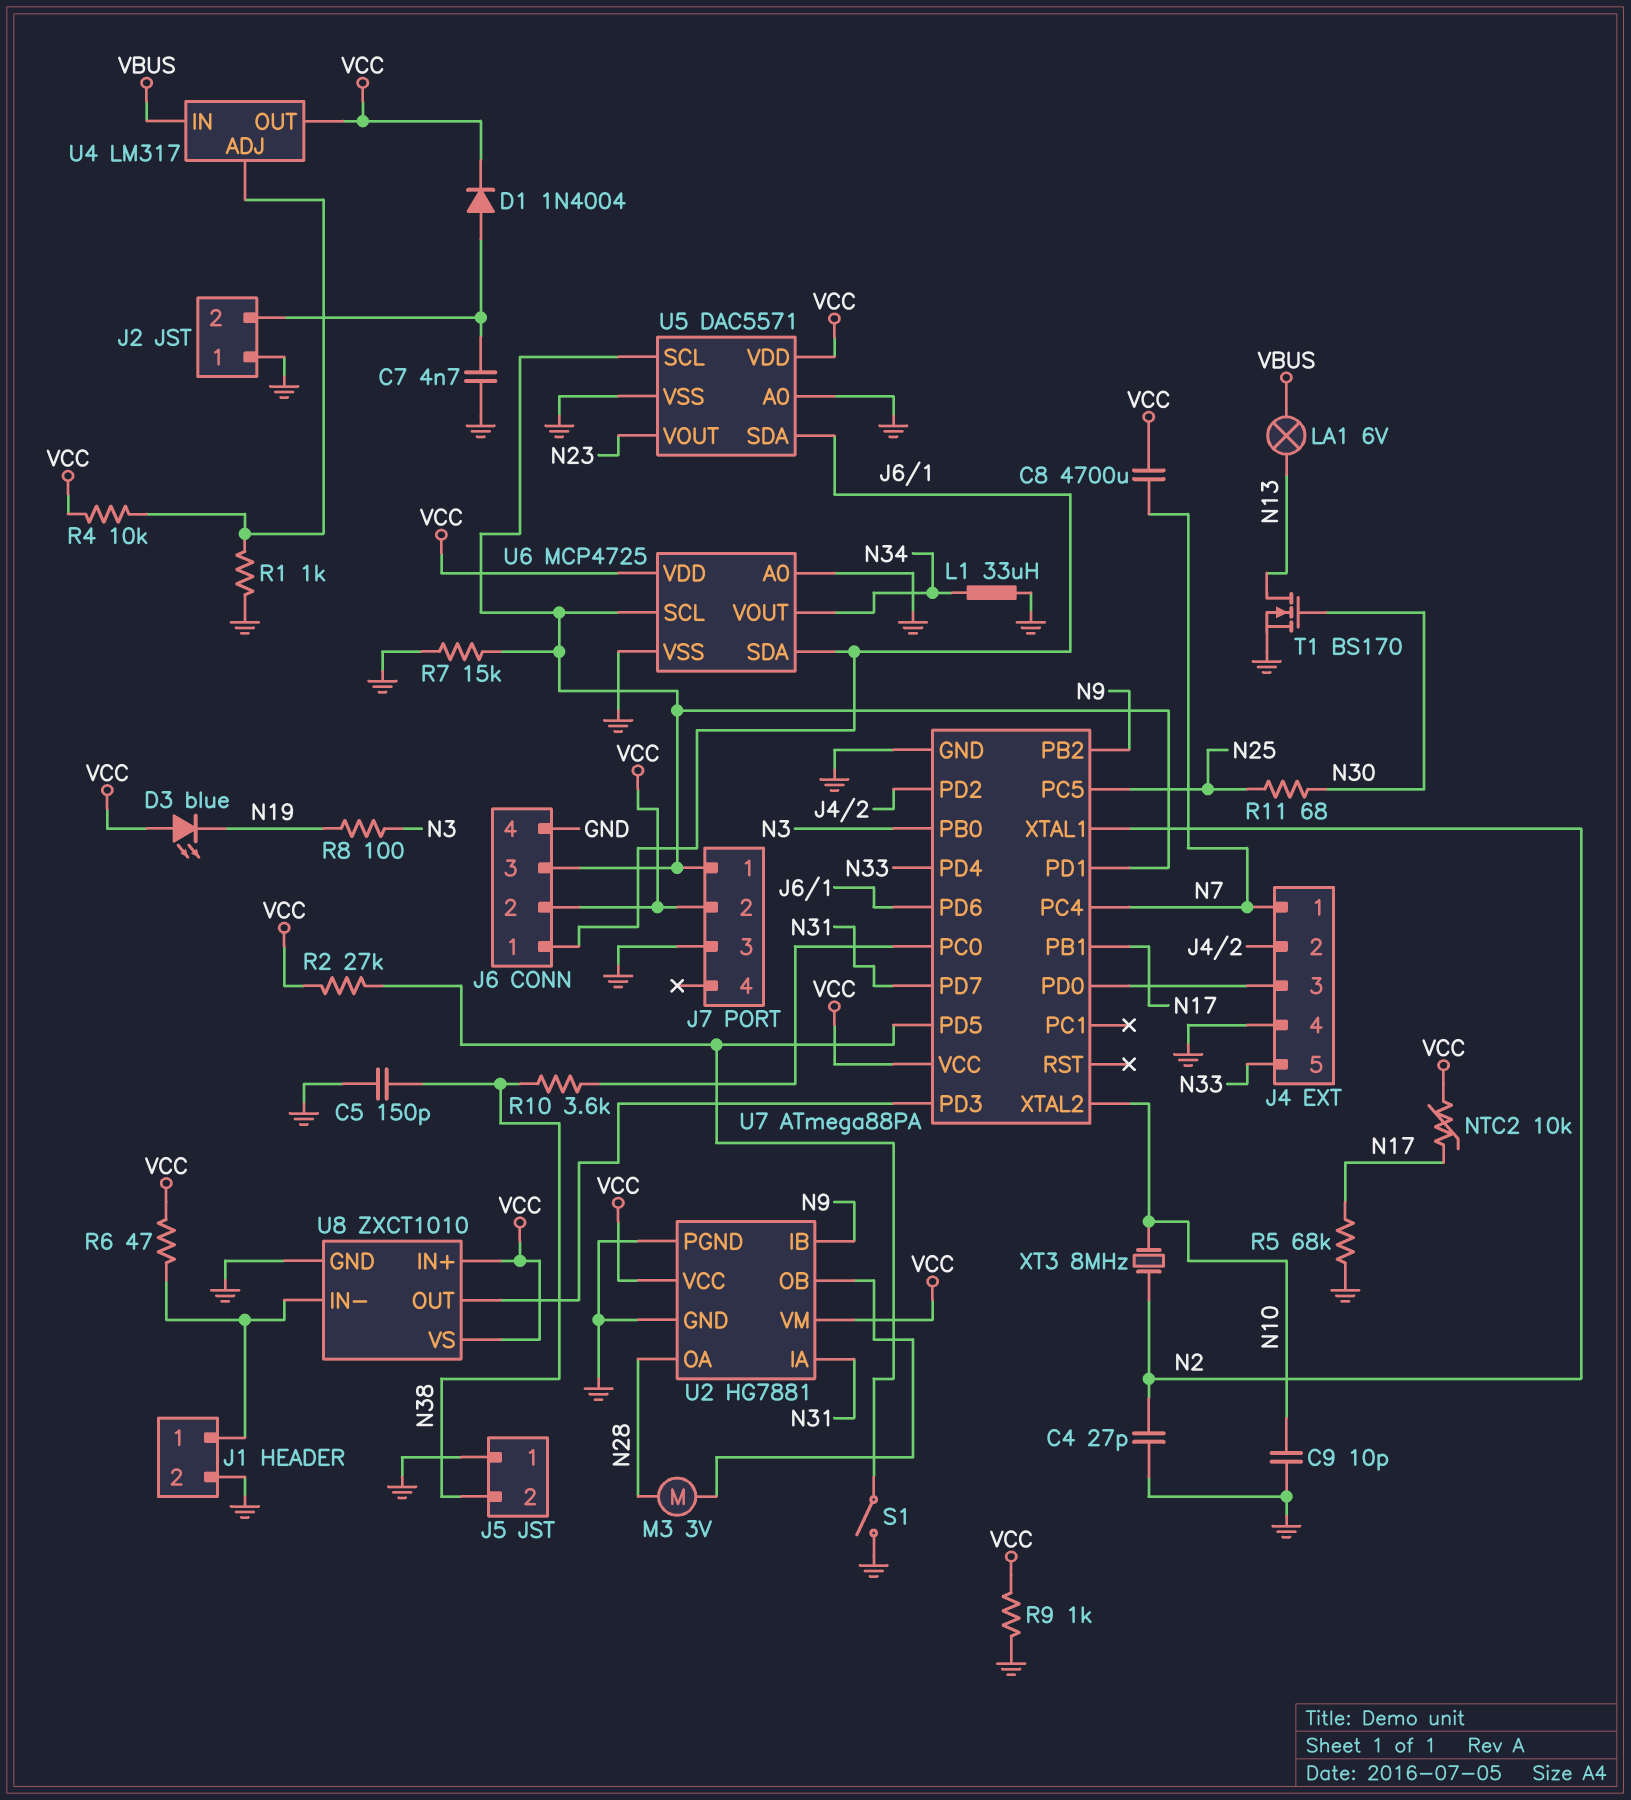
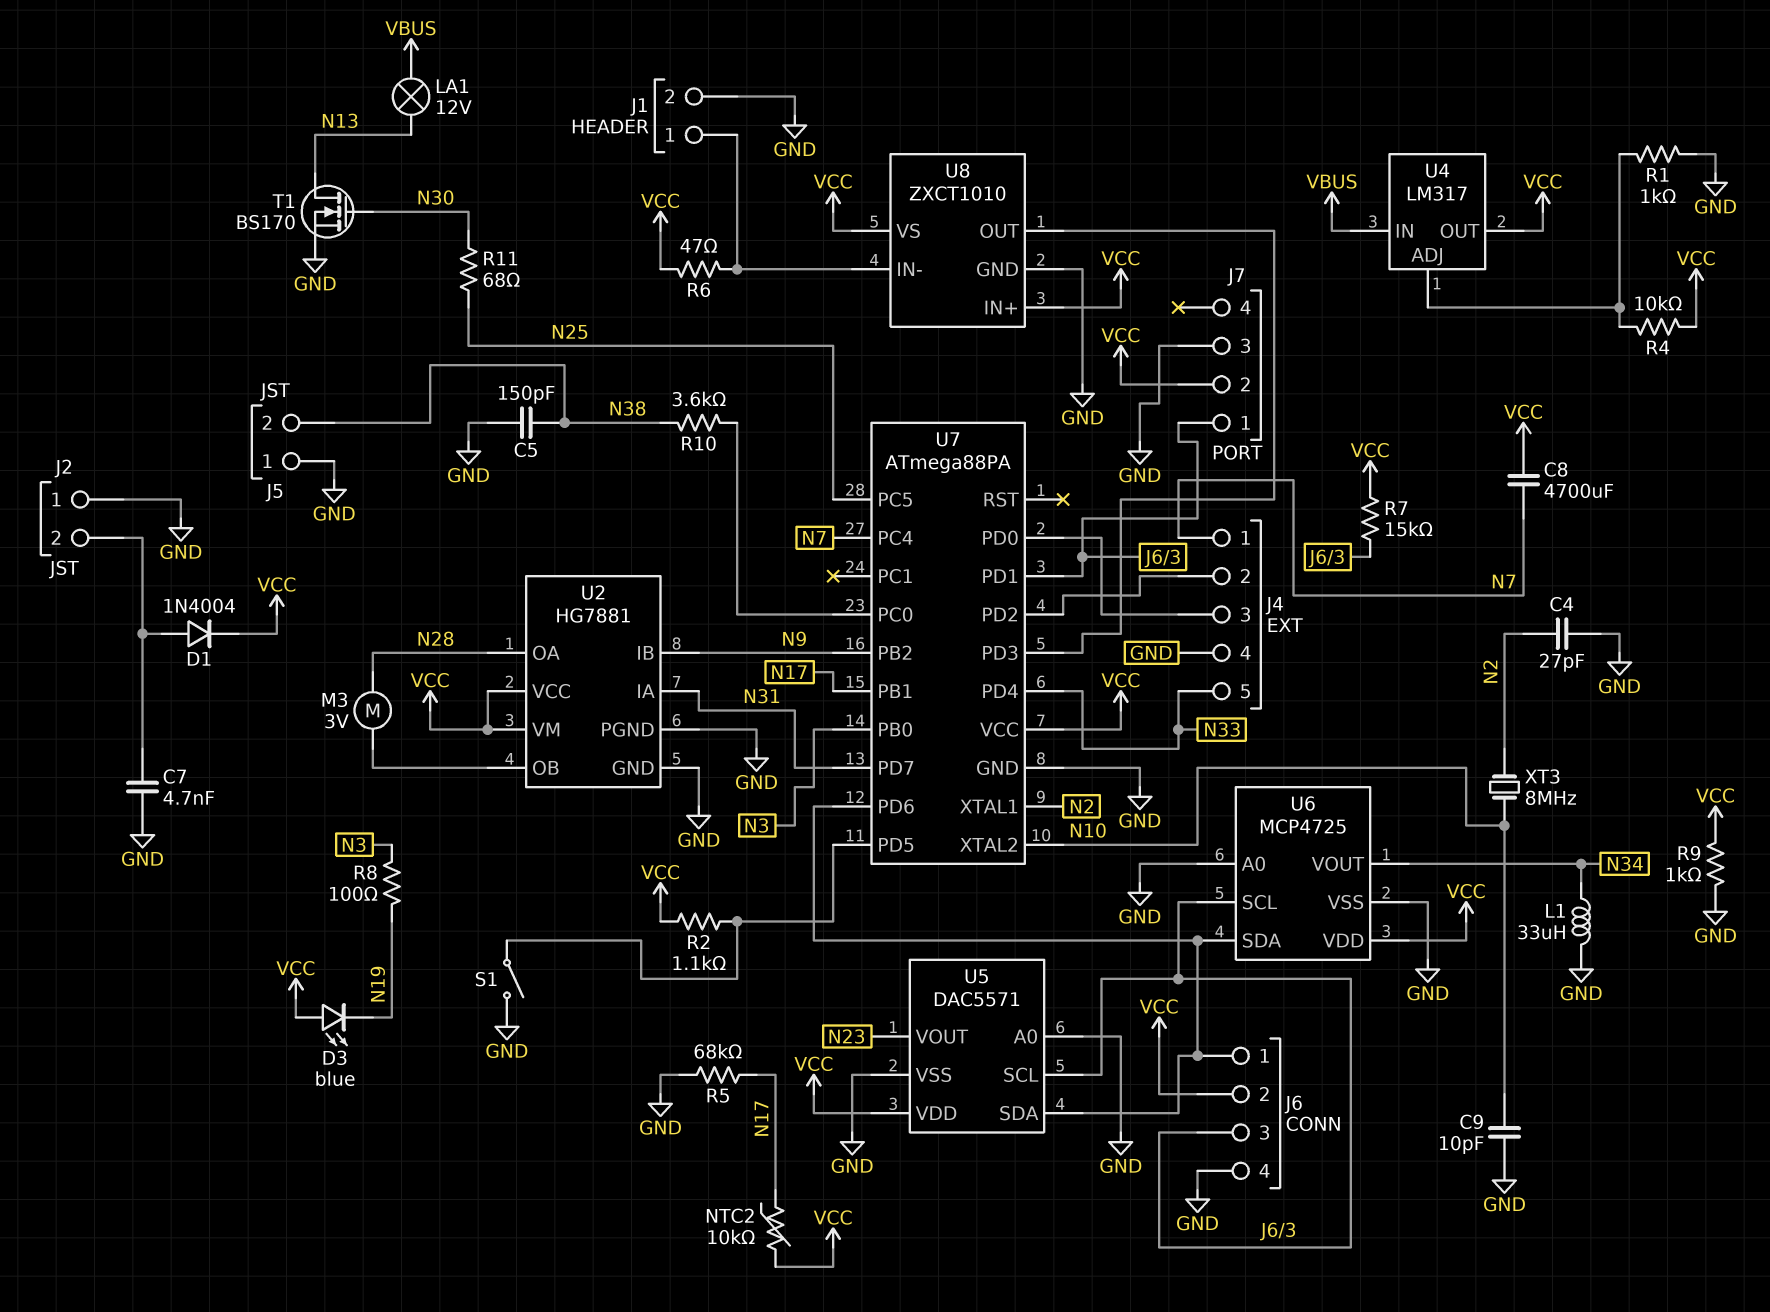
LA1: lamp 6V (N13, VBUS) -> lamp 12V (N13, VBUS)
R2: 27k (U7/PD5, VCC) -> 1.1k (U7/PD5, VCC)
R7: 15k (GND, J6/3) -> 15k (J6/3, VCC)

